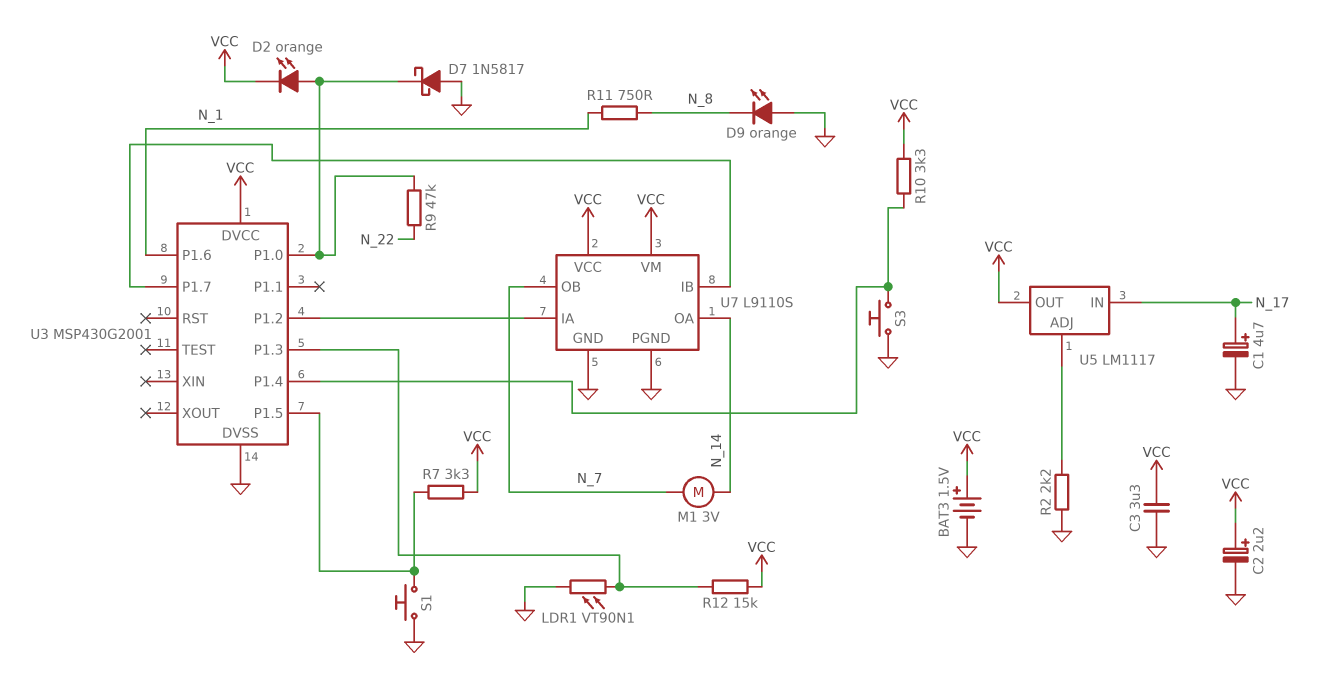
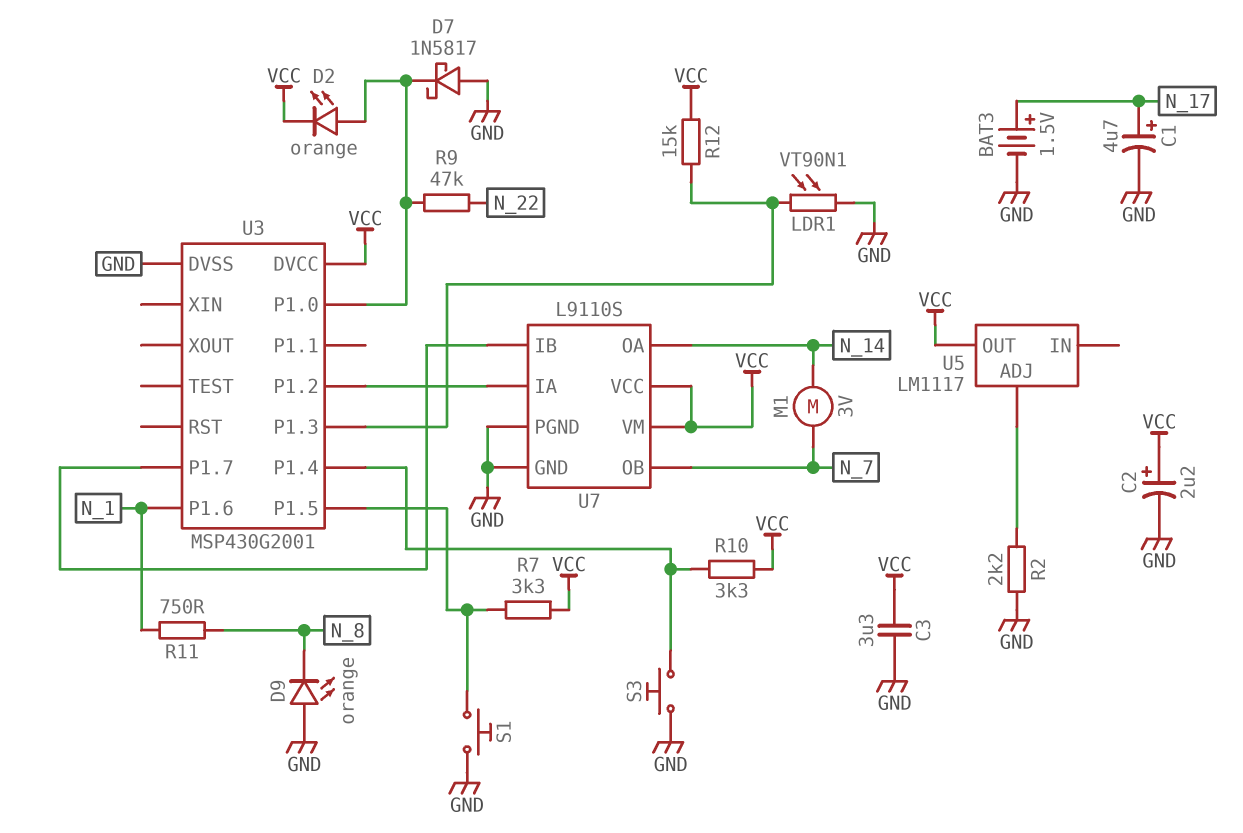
BAT3: 1.5V (plus VCC, minus GND) -> 1.5V (plus N_17, minus GND)
U5 pin IN: N_17 -> none

